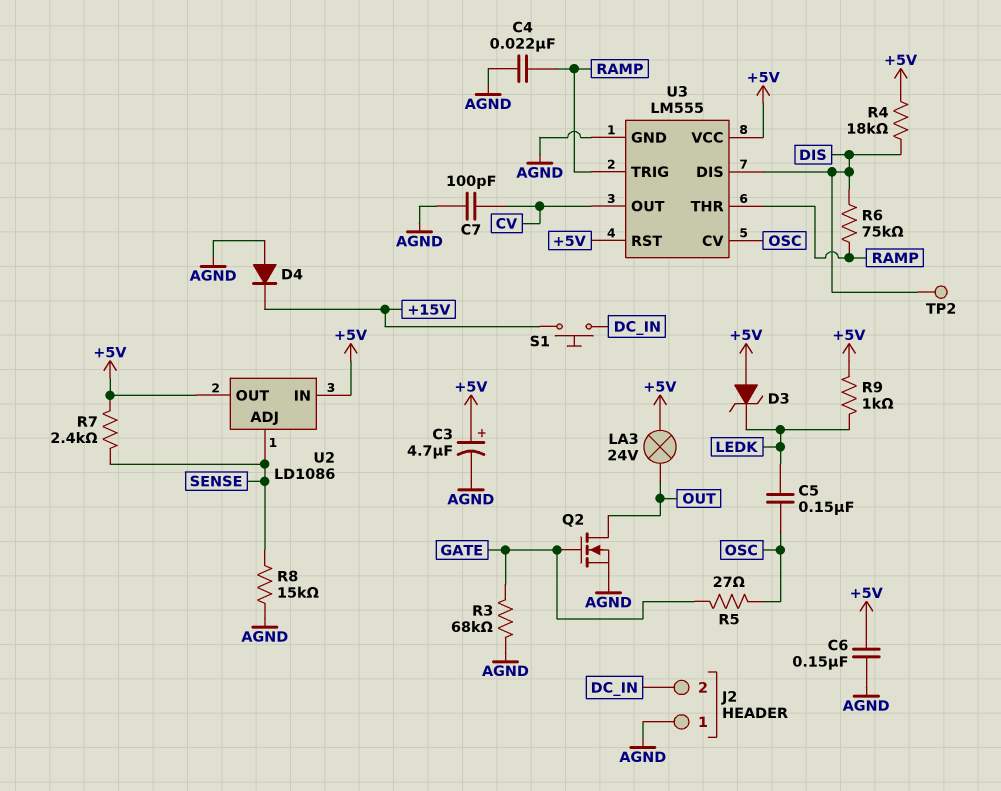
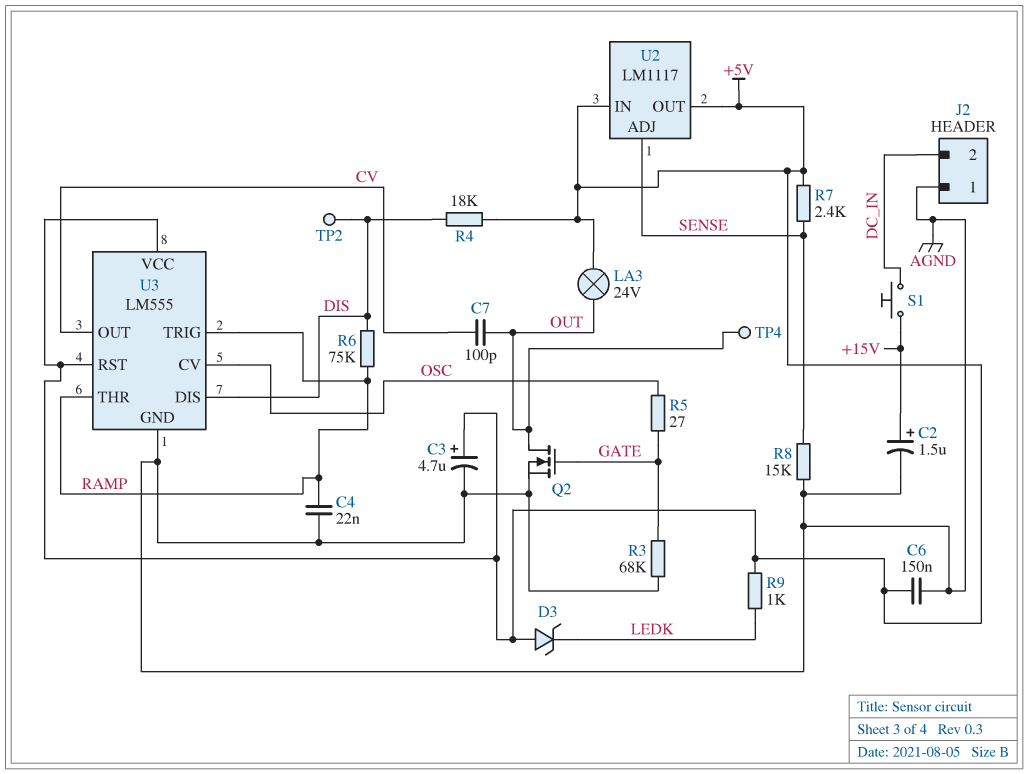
C2: none -> 1.5uF (plus +15V, minus AGND)
C5: 150nF (LEDK, OSC) -> none
C7: 100pF (AGND, CV) -> 100pF (CV, OUT)
D4: diode (A AGND, K +15V) -> none
TP4: none -> test point (OUT)
U2: LD1086 -> LM1117

